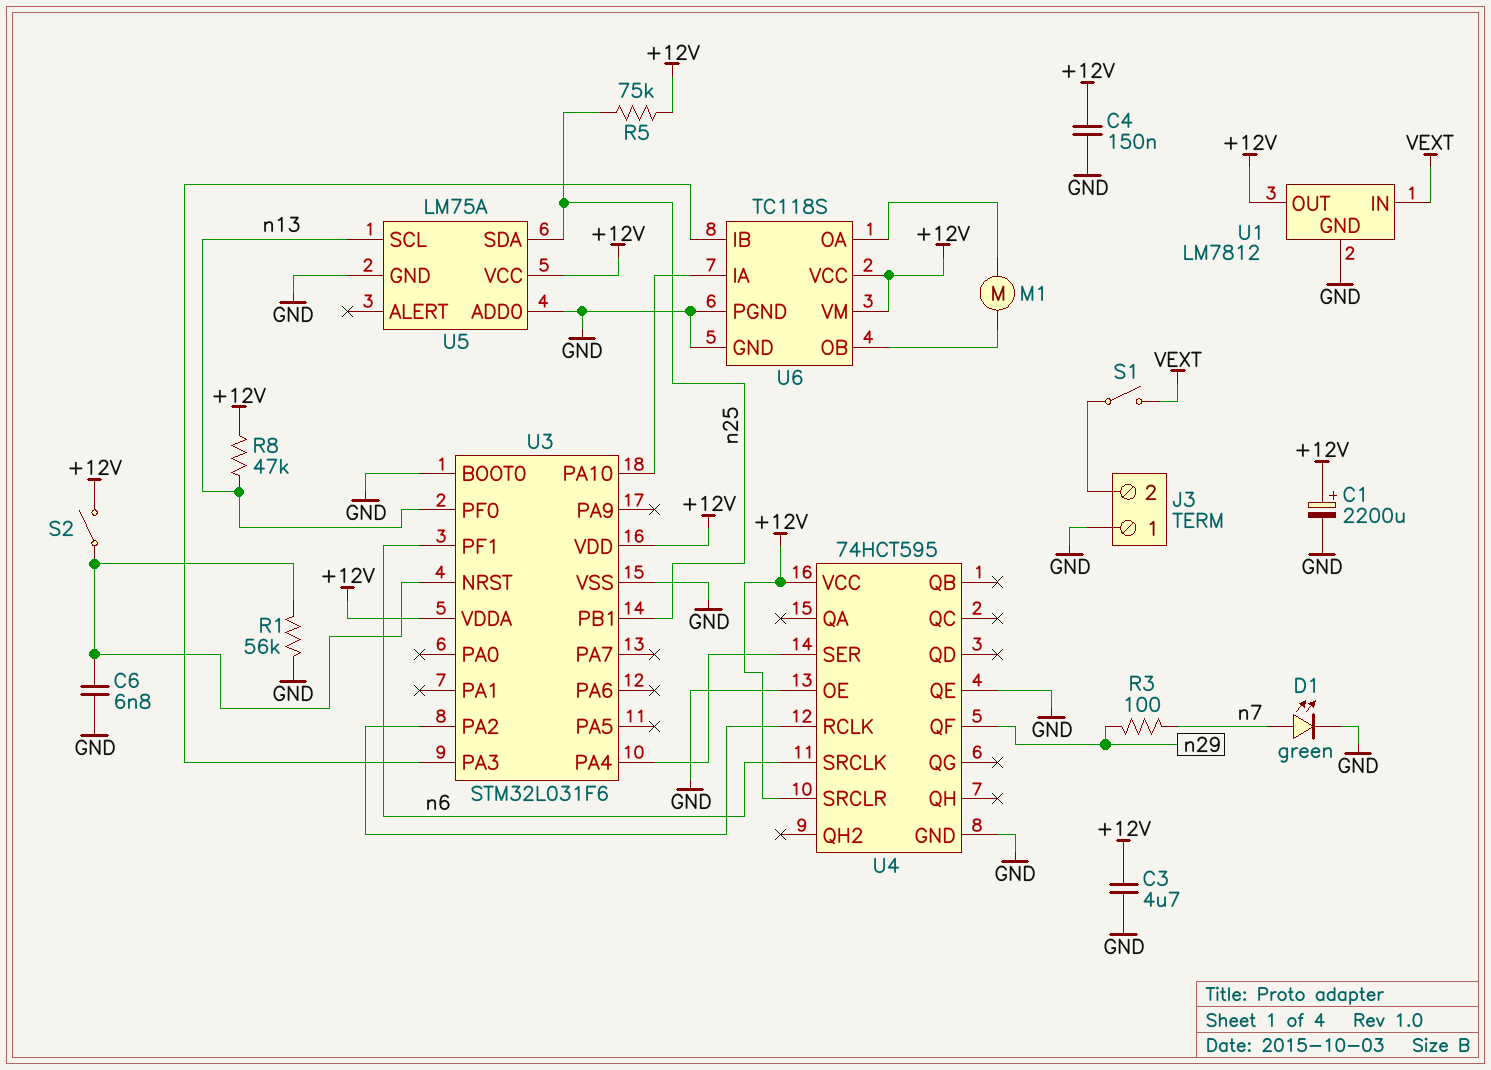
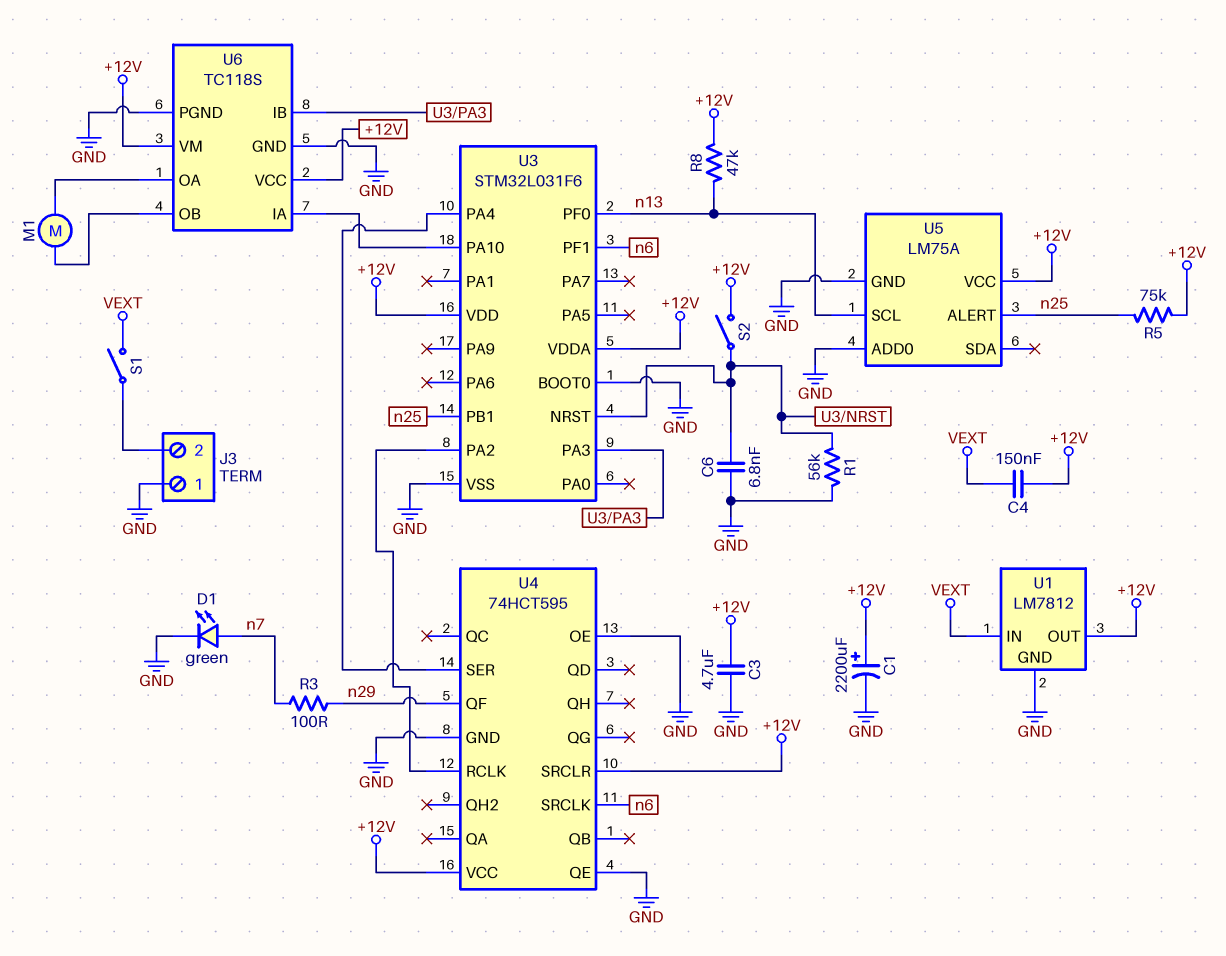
C4: 150nF (+12V, GND) -> 150nF (+12V, VEXT)
U5 pin ALERT: none -> n25
U5 pin SDA: n25 -> none

